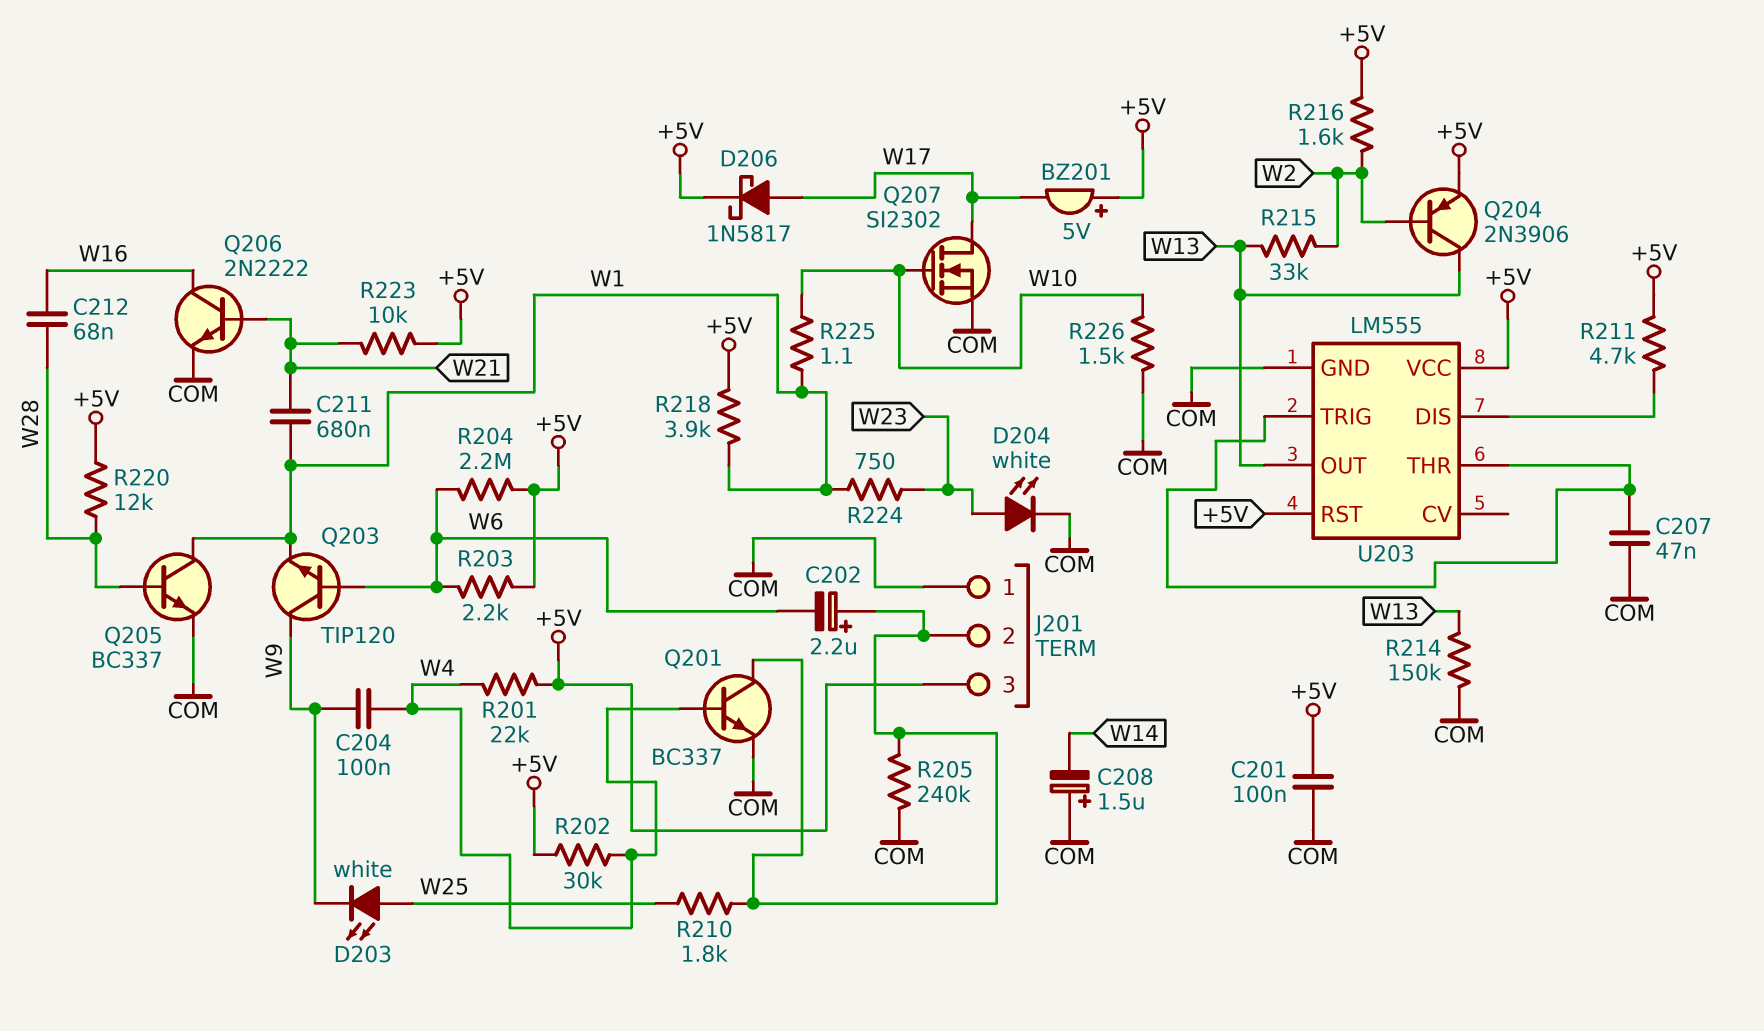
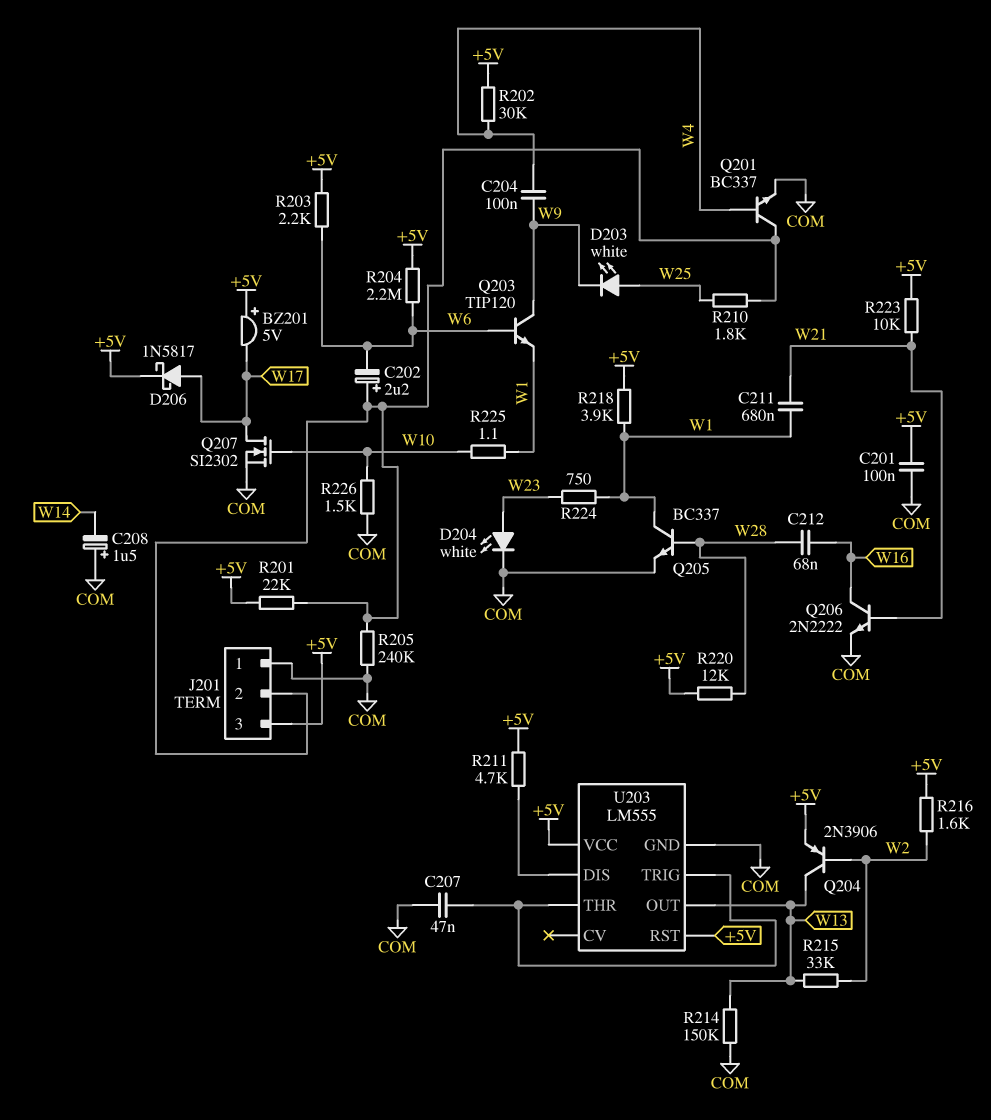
R201: 22k (+5V, W4) -> 22k (+5V, J201/2)

